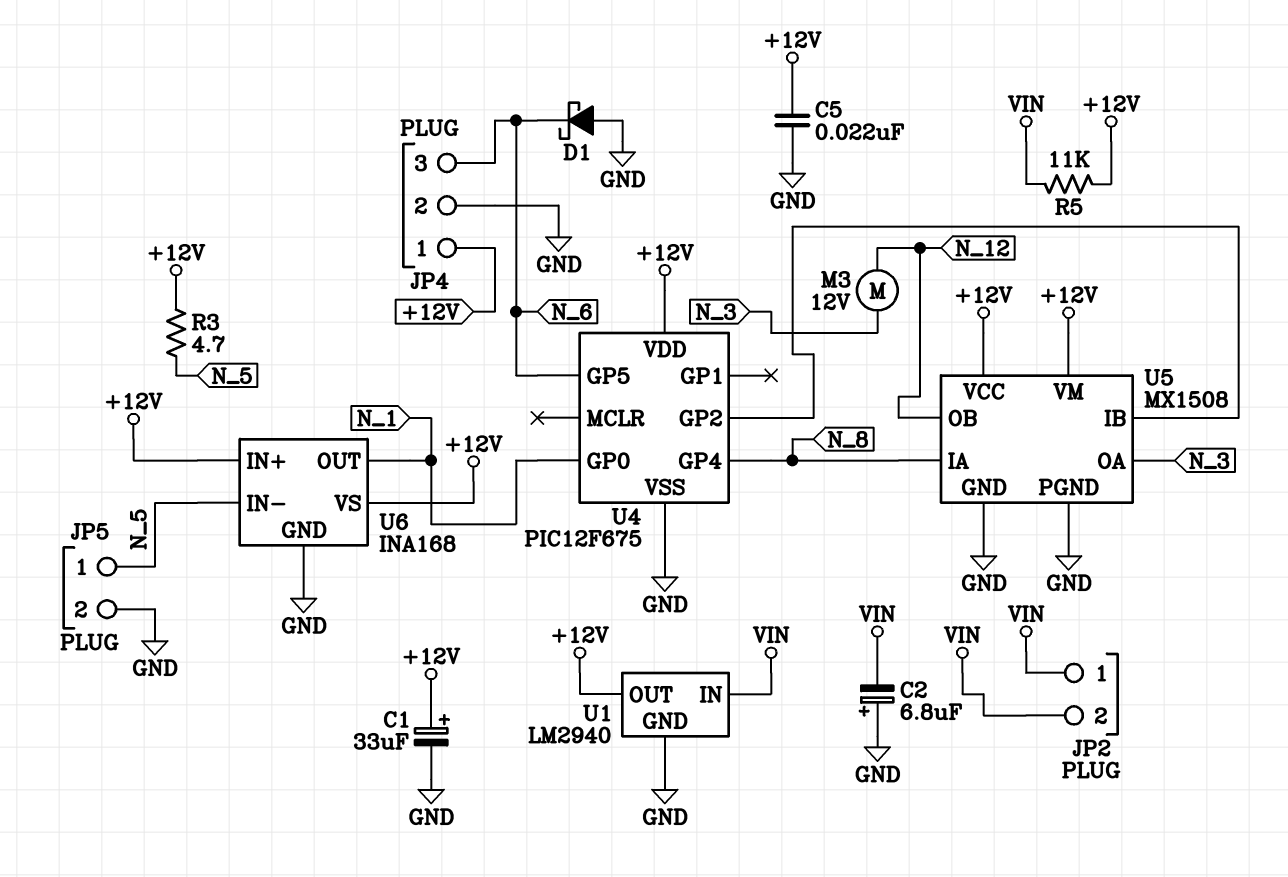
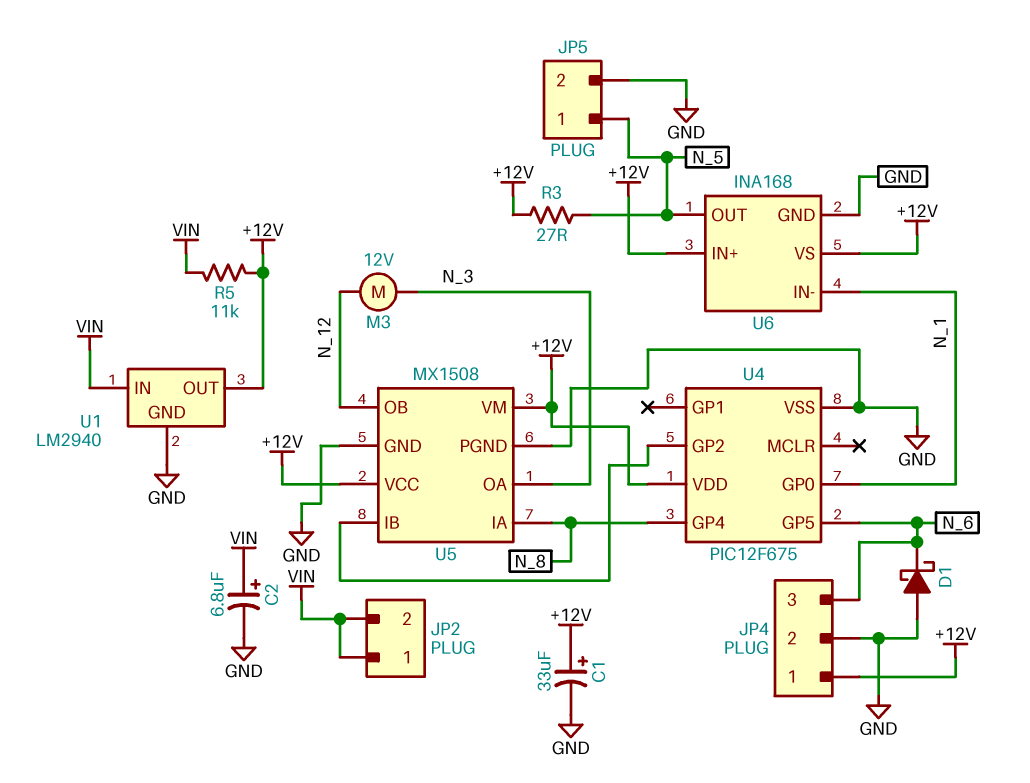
C2: 6.8uF (plus GND, minus VIN) -> 6.8uF (plus VIN, minus GND)
C5: 22nF (+12V, GND) -> none
R3: 4.7 (+12V, N_5) -> 27 (+12V, N_5)
U6 pin IN-: N_5 -> N_1
U6 pin OUT: N_1 -> N_5

